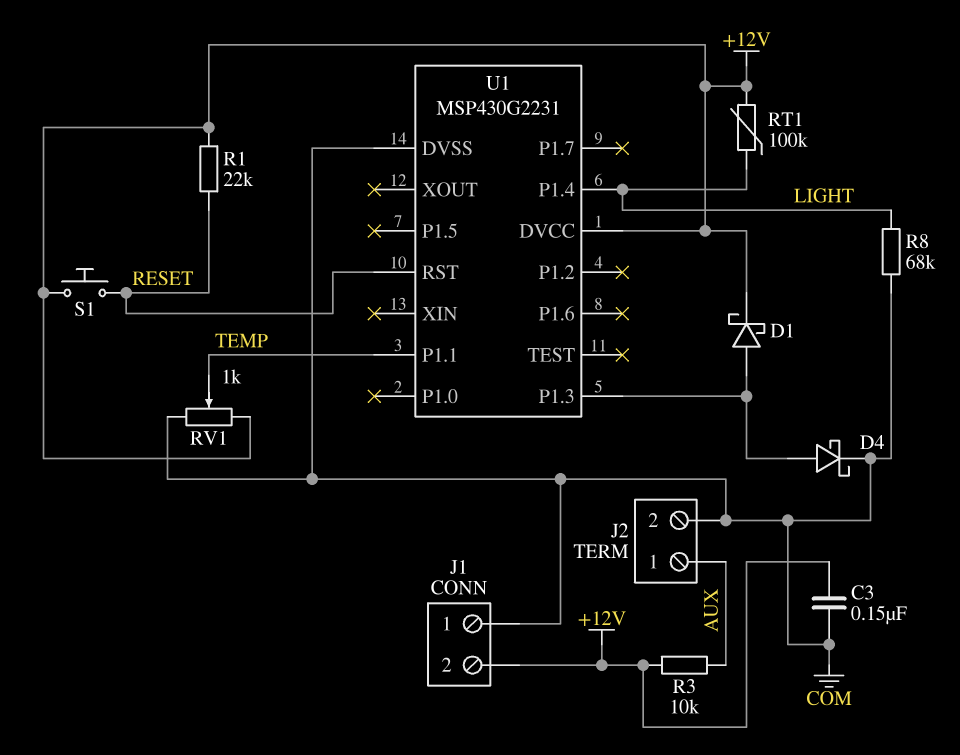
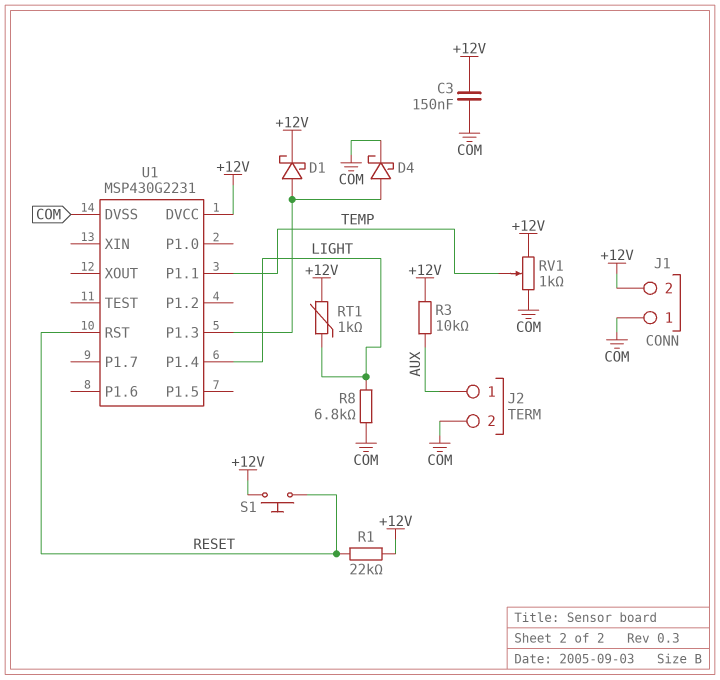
R8: 68k (COM, LIGHT) -> 6.8k (COM, LIGHT)
RT1: 100k (+12V, LIGHT) -> 1k (+12V, LIGHT)

